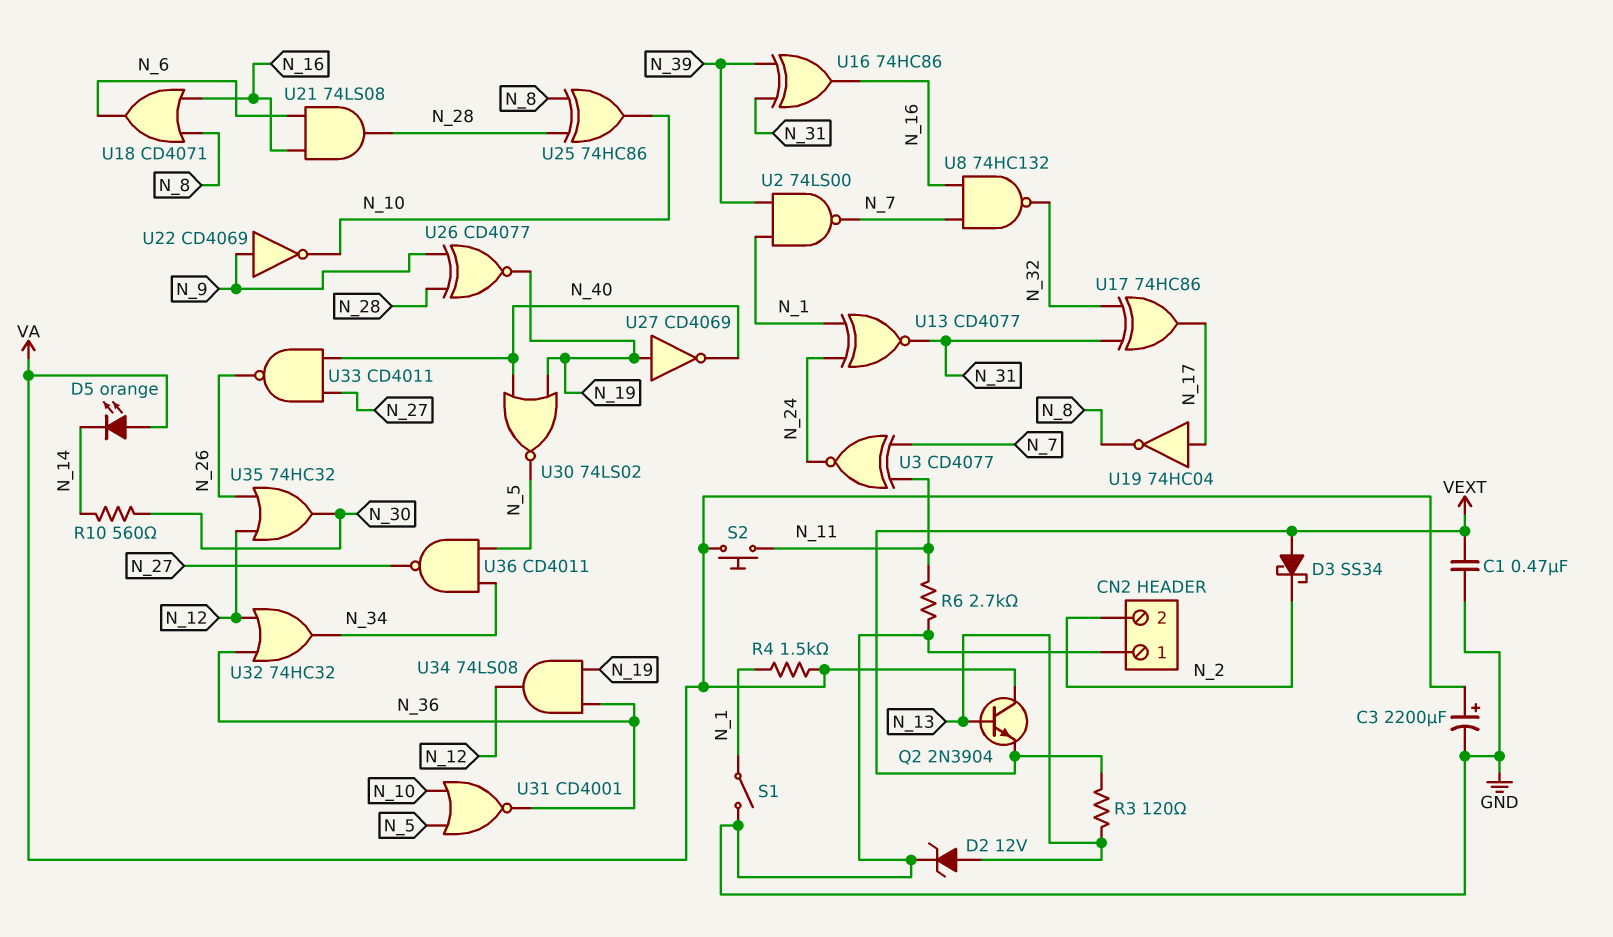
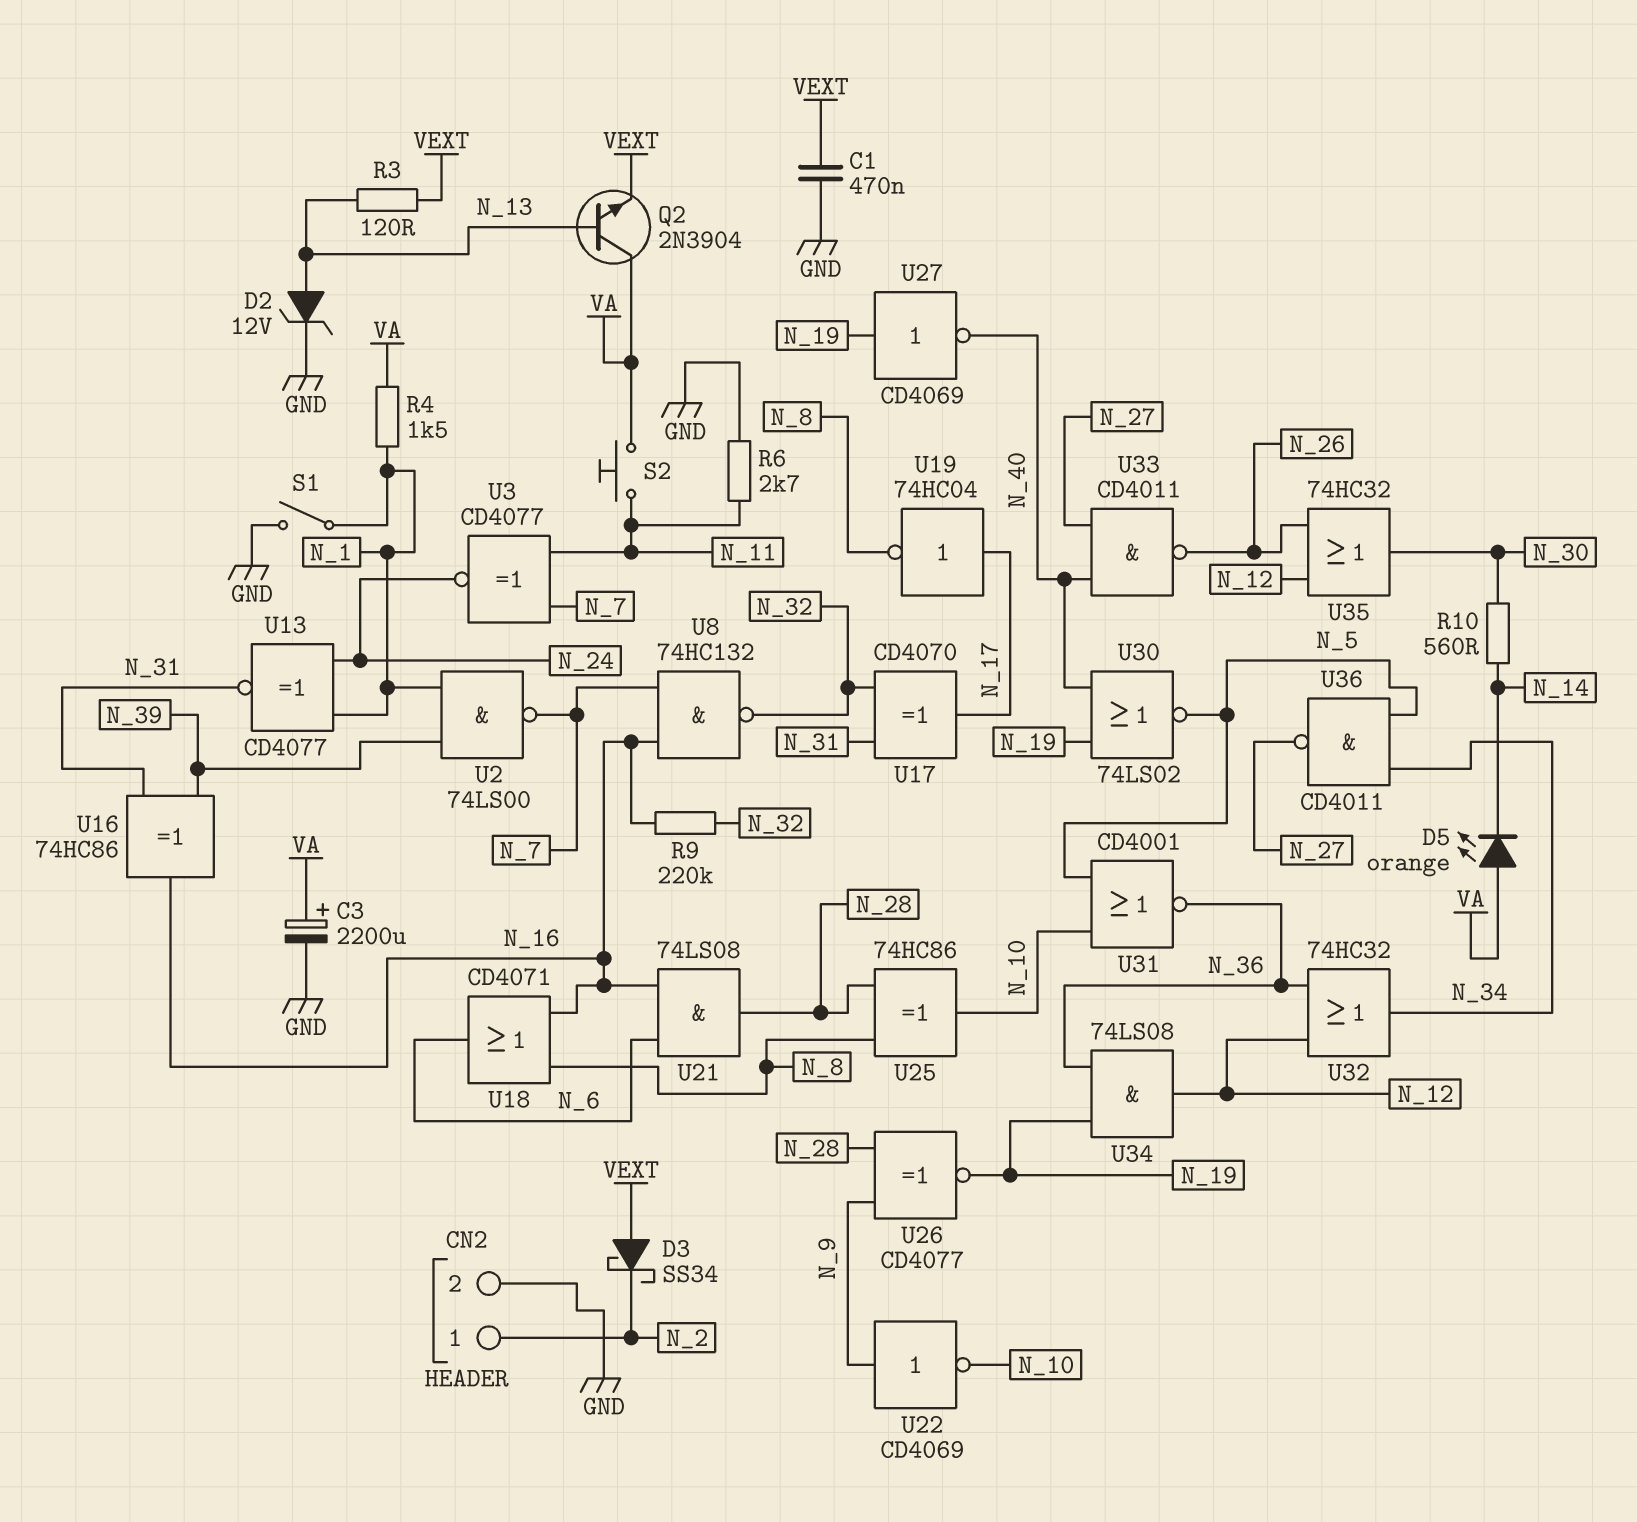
CN2 pin 1: GND -> N_2
CN2 pin 2: N_2 -> GND
R9: none -> 220k (N_16, N_32)
U17: XOR 74HC86 (in N_31, in N_32, out N_17) -> XOR CD4070 (in N_31, in N_32, out N_17)

